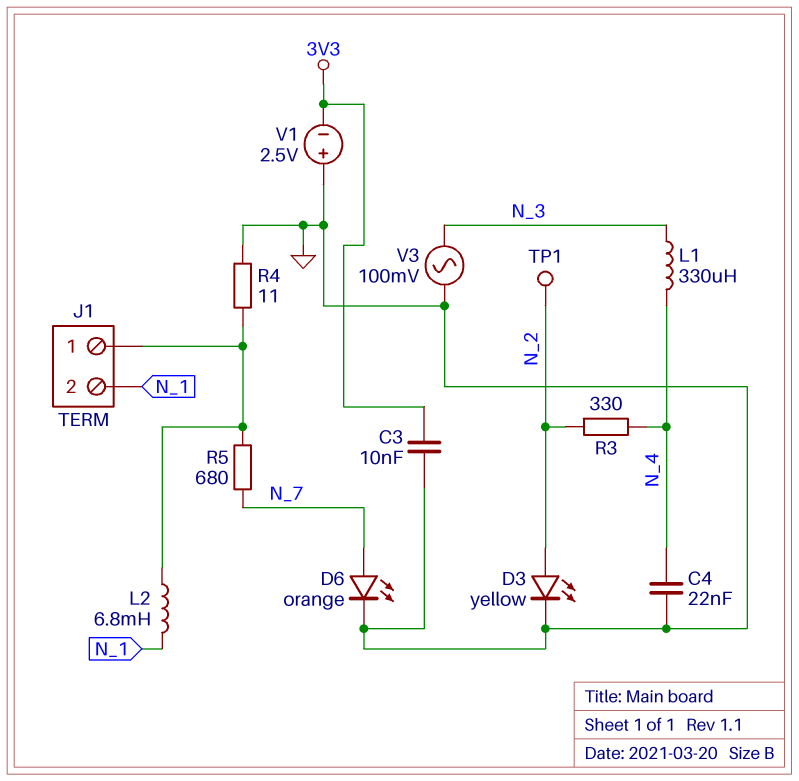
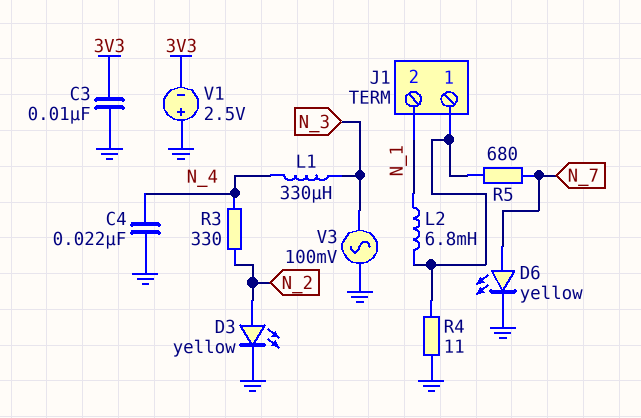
D6: LED orange (A N_7, K GND) -> LED yellow (A N_7, K GND)
TP1: test point (N_2) -> none

